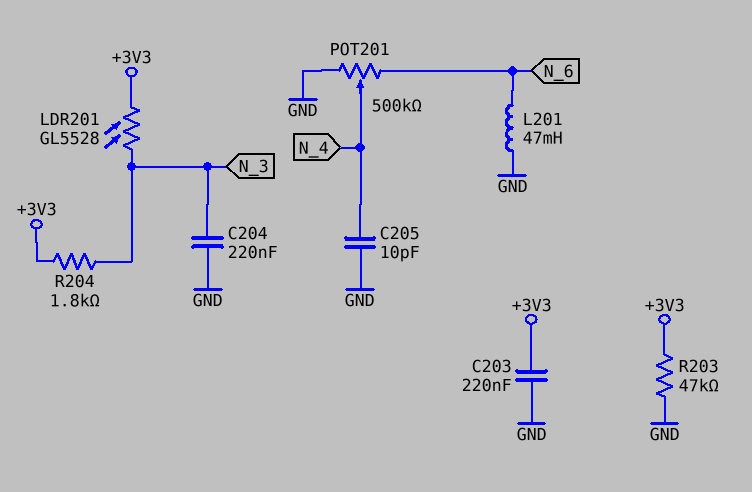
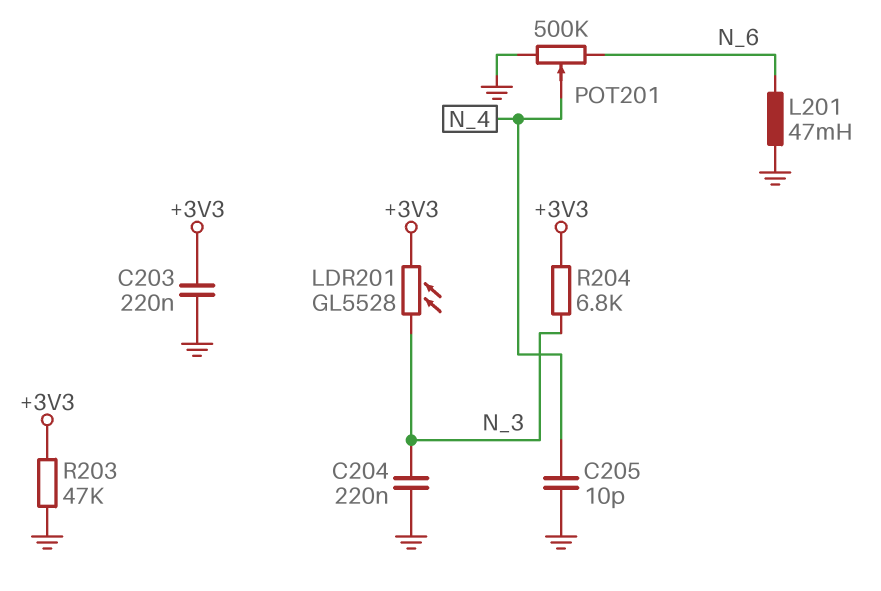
R204: 1.8k (+3V3, N_3) -> 6.8k (+3V3, N_3)

